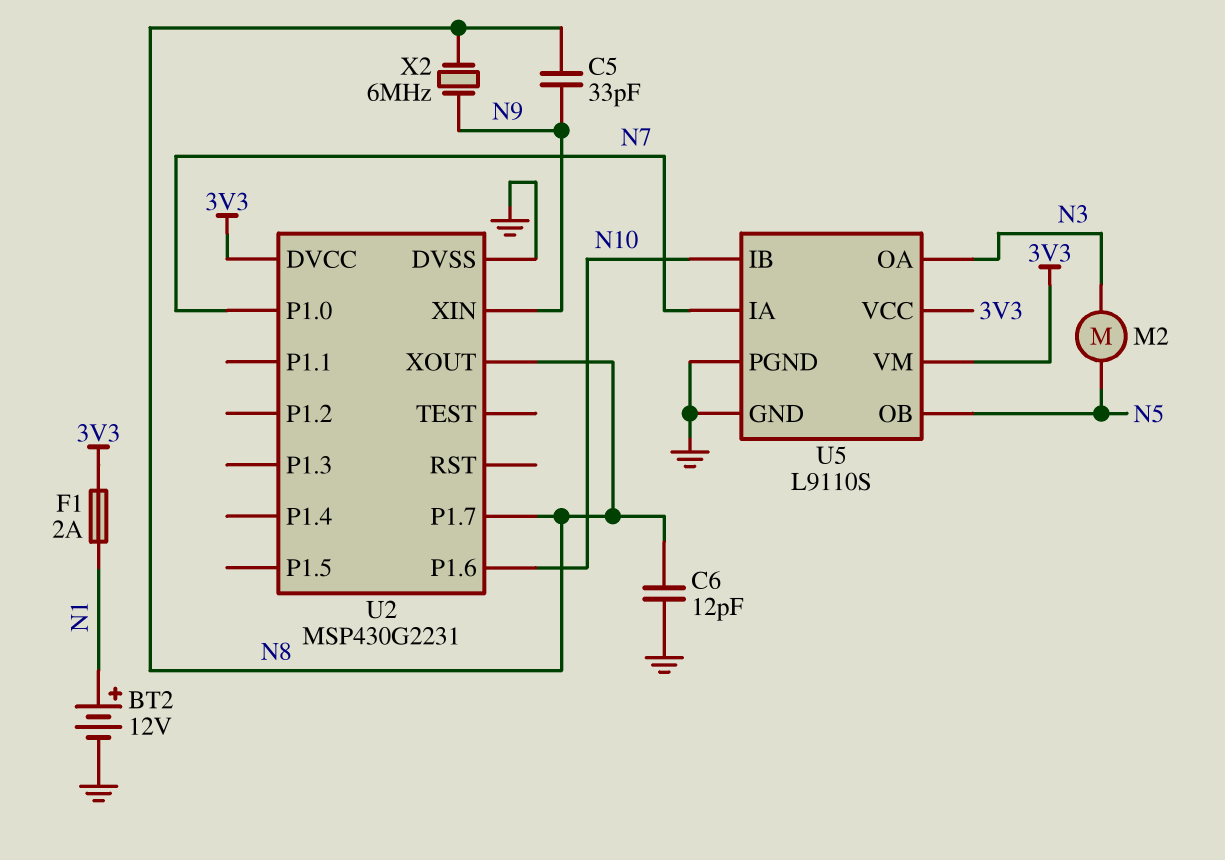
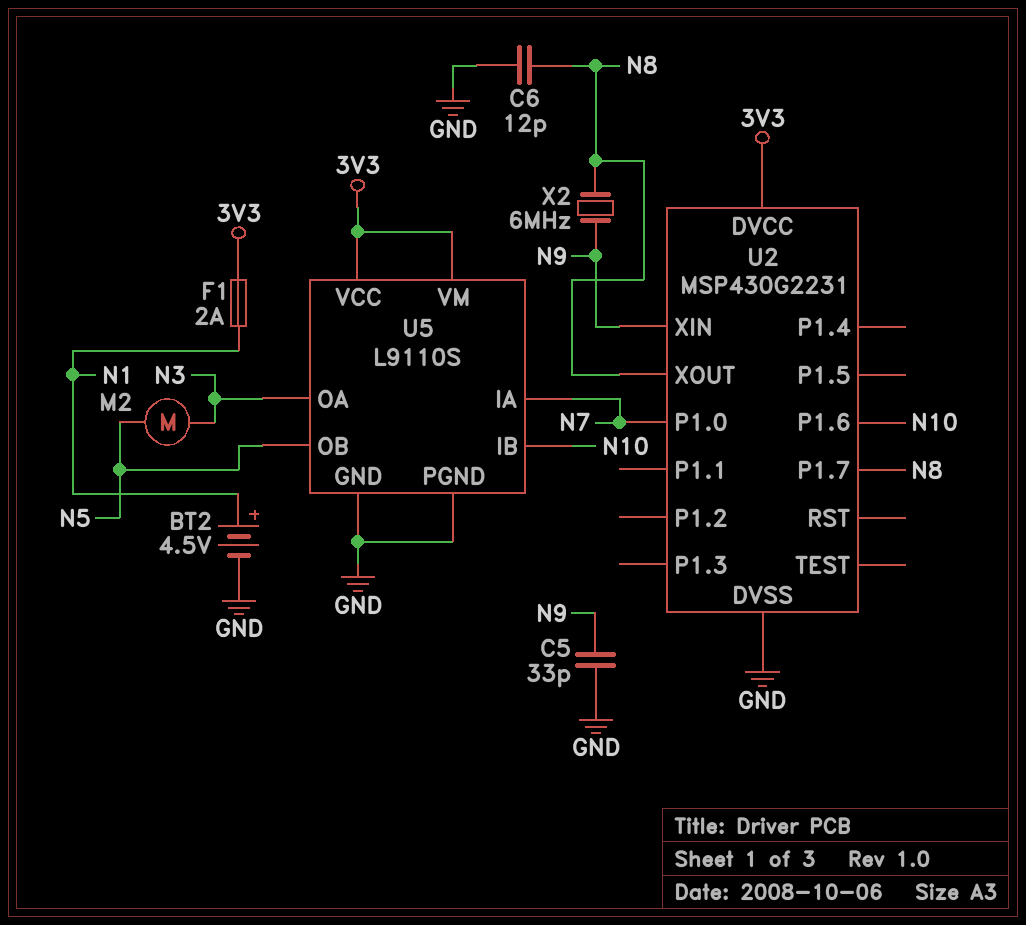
BT2: 12V (plus N1, minus GND) -> 4.5V (plus N1, minus GND)
C5: 33pF (N8, N9) -> 33pF (GND, N9)

